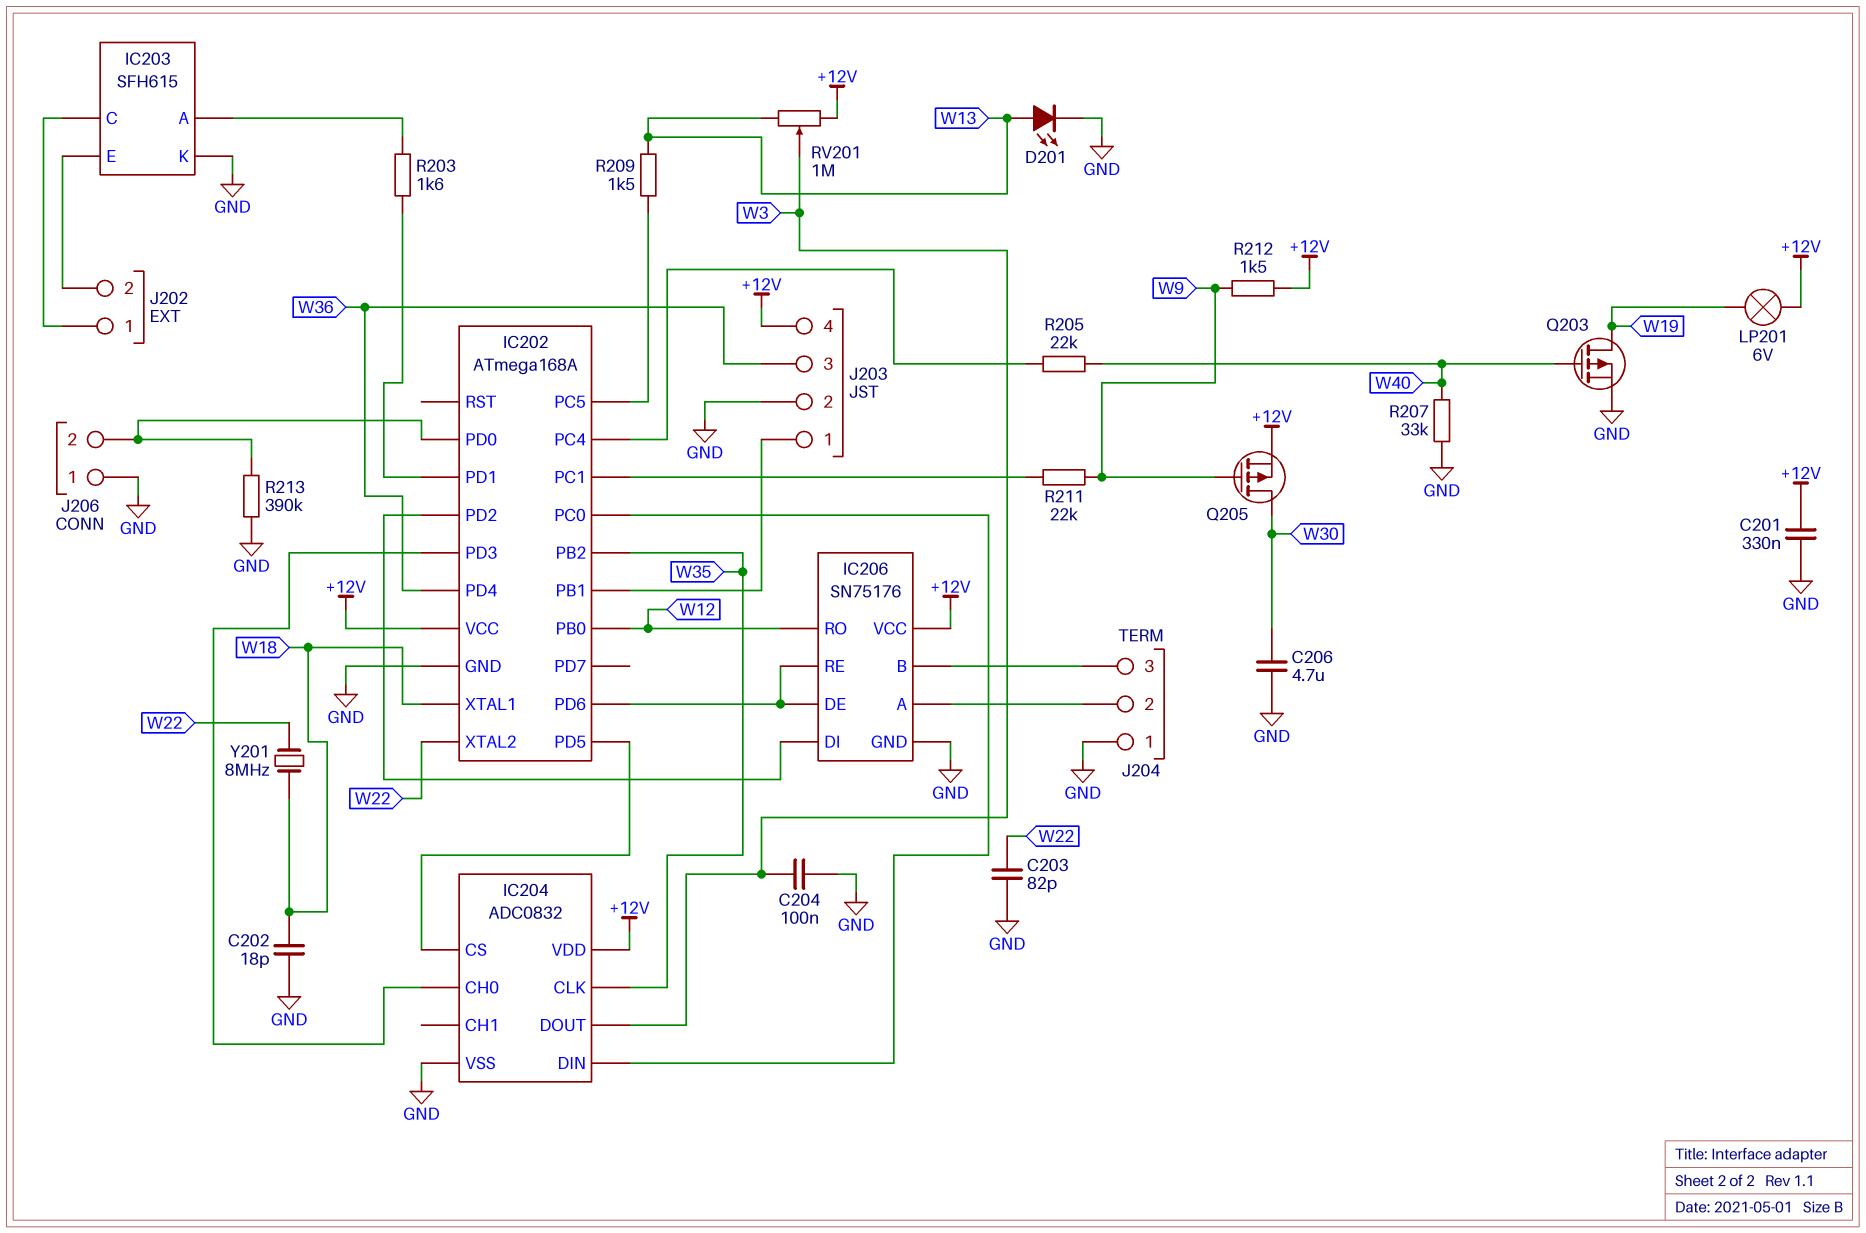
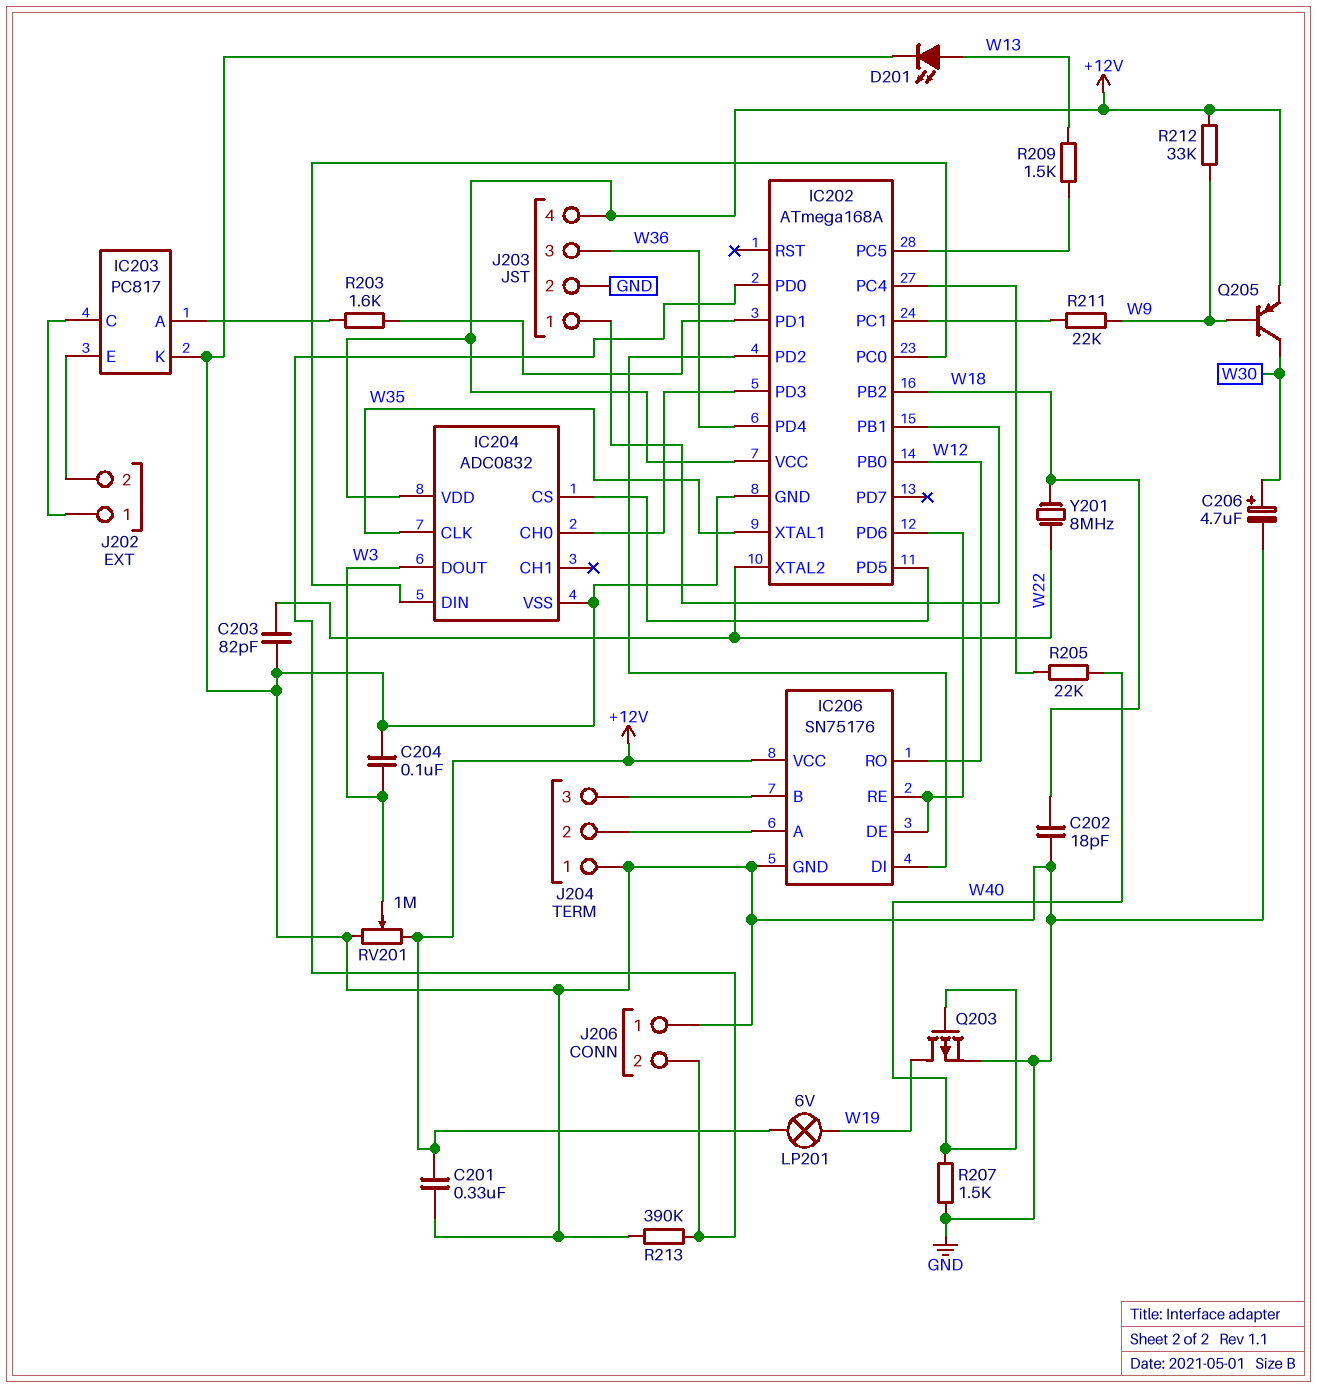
C206: 4.7uF (GND, W30) -> 4.7uF (plus W30, minus GND)
IC202 pin PB2: W35 -> W18
IC202 pin XTAL1: W18 -> W35
IC203: SFH615 -> PC817
Q205: PMOS (G W9, D W30, S +12V) -> PNP (B W9, C W30, E +12V)
R207: 33k (GND, W40) -> 1.5k (GND, W40)
R212: 1.5k (+12V, W9) -> 33k (+12V, W9)
RV201: 1M (+12V, W13, wiper W3) -> 1M (+12V, GND, wiper W3)

